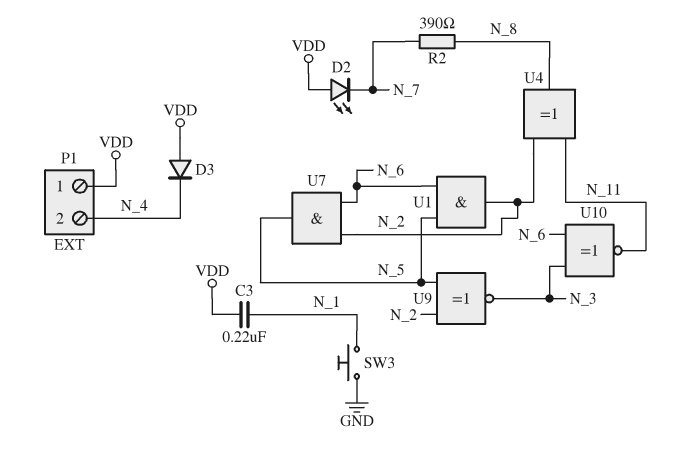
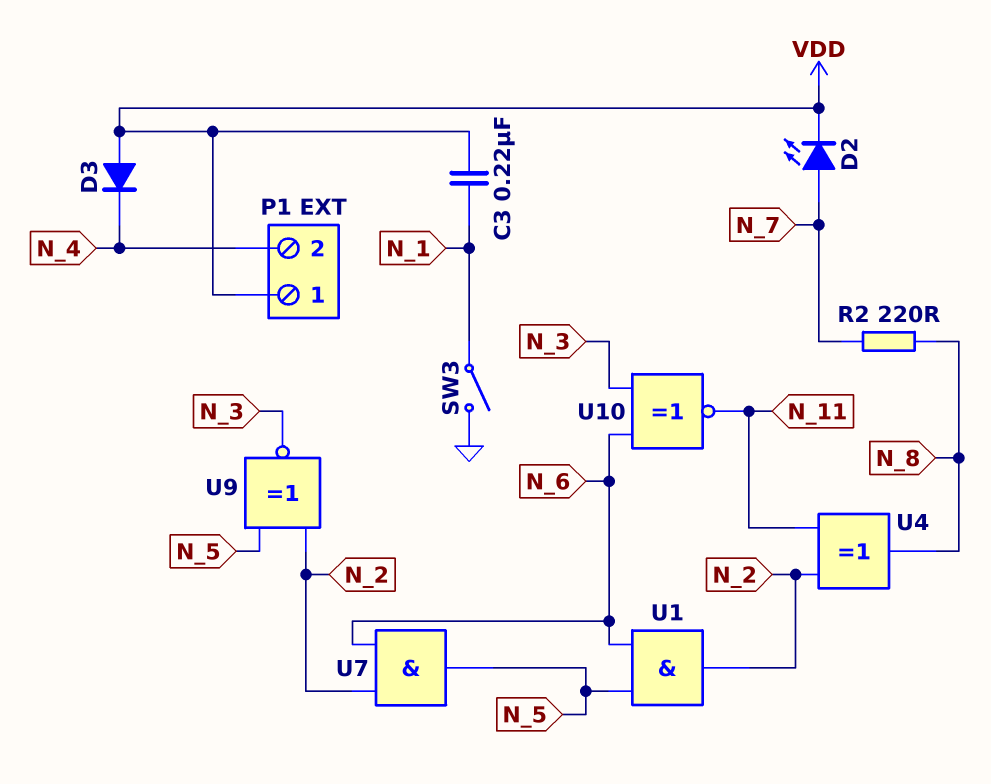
D2: LED (A VDD, K N_7) -> LED (A N_7, K VDD)
R2: 390 (N_7, N_8) -> 220 (N_7, N_8)
SW3: button (GND, N_1) -> switch (GND, N_1)

